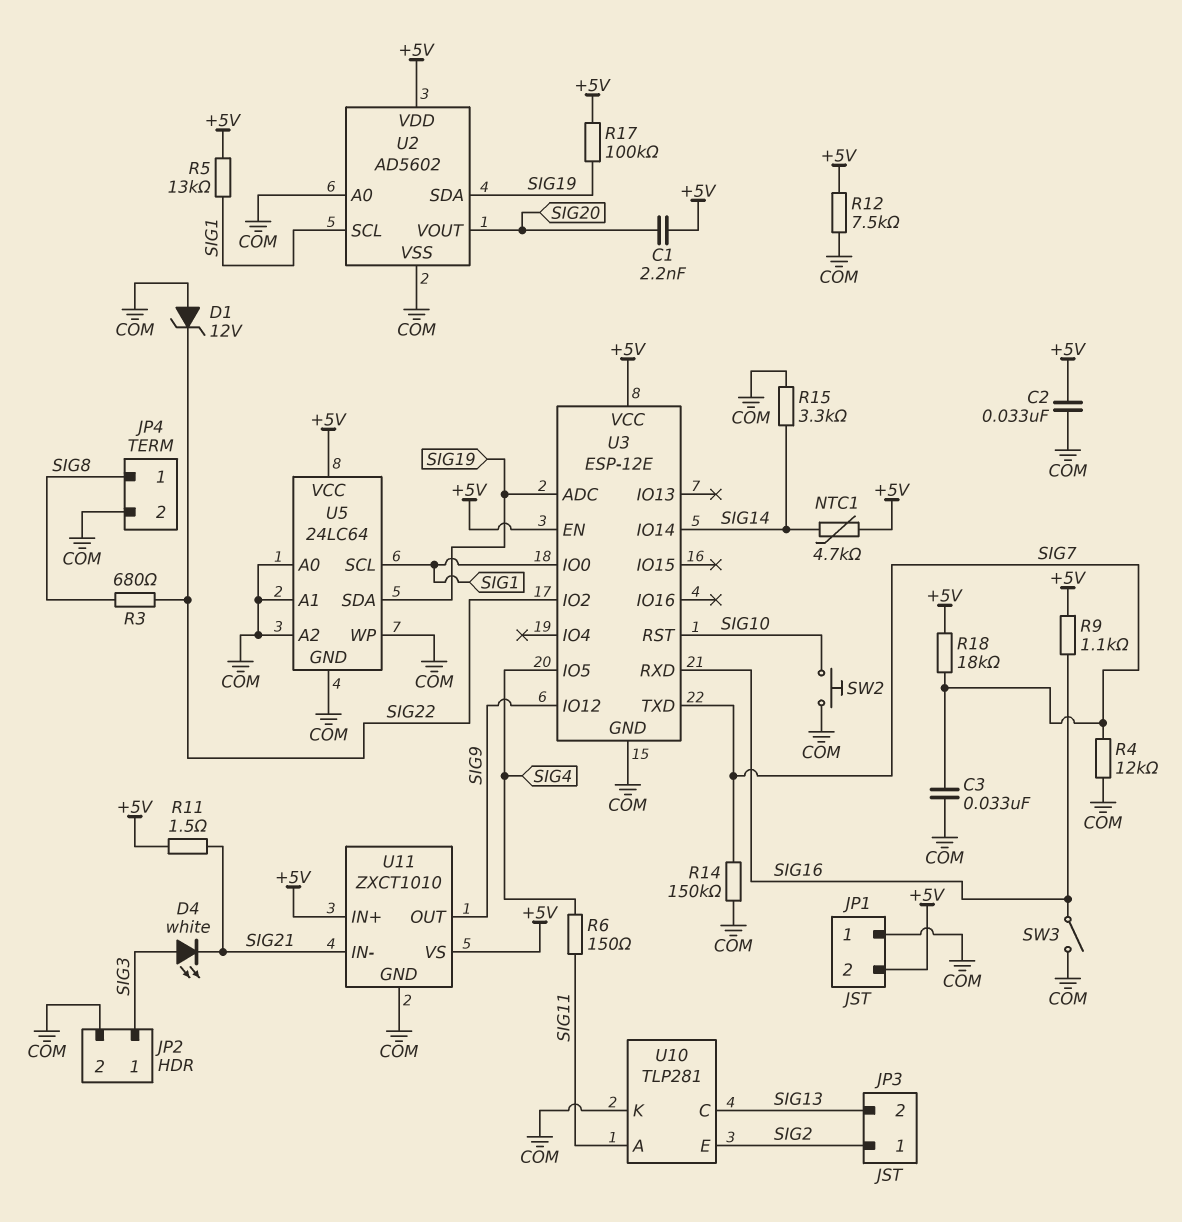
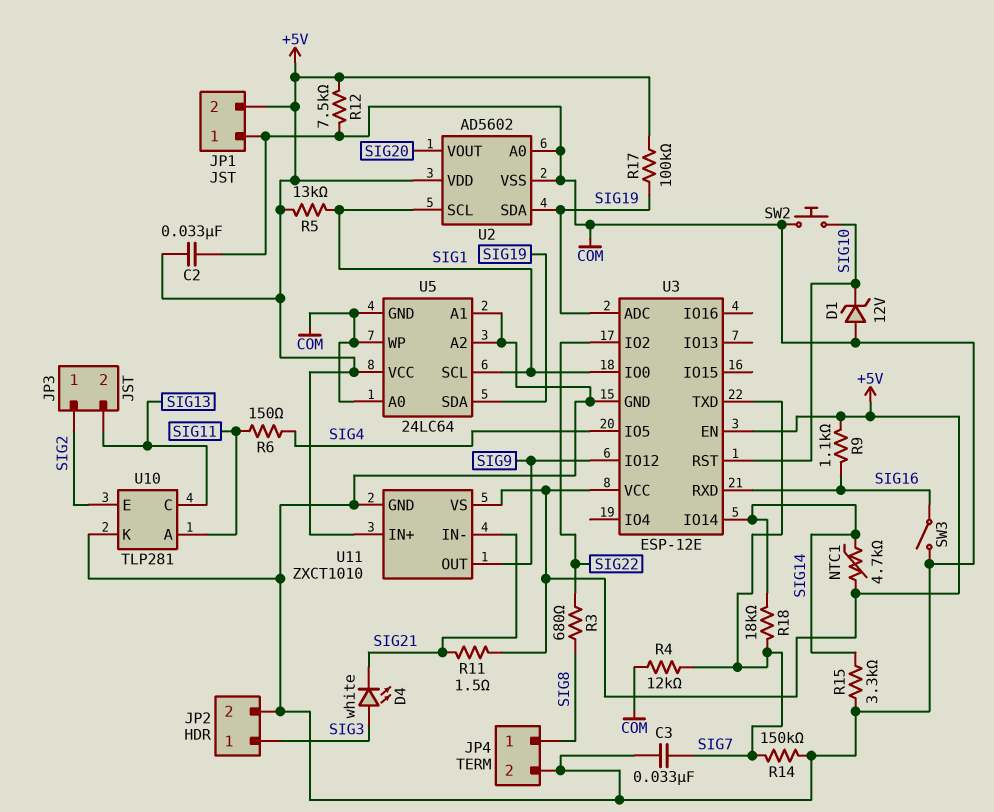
C1: 2.2nF (+5V, SIG20) -> none
D1: zener 12V (A COM, K SIG22) -> zener 12V (A COM, K SIG10)
R18: 18k (+5V, SIG7) -> 18k (SIG7, SIG14)

